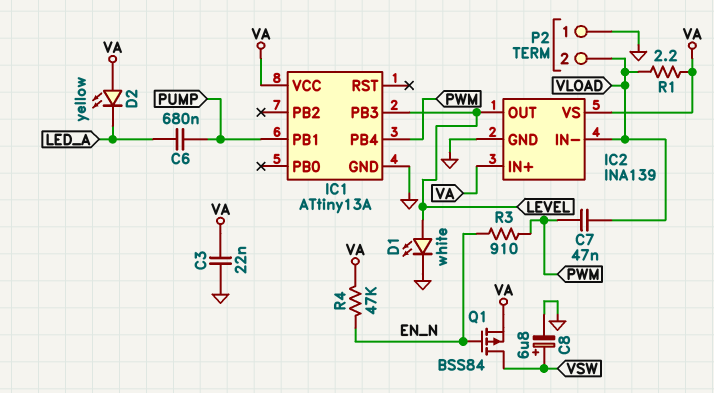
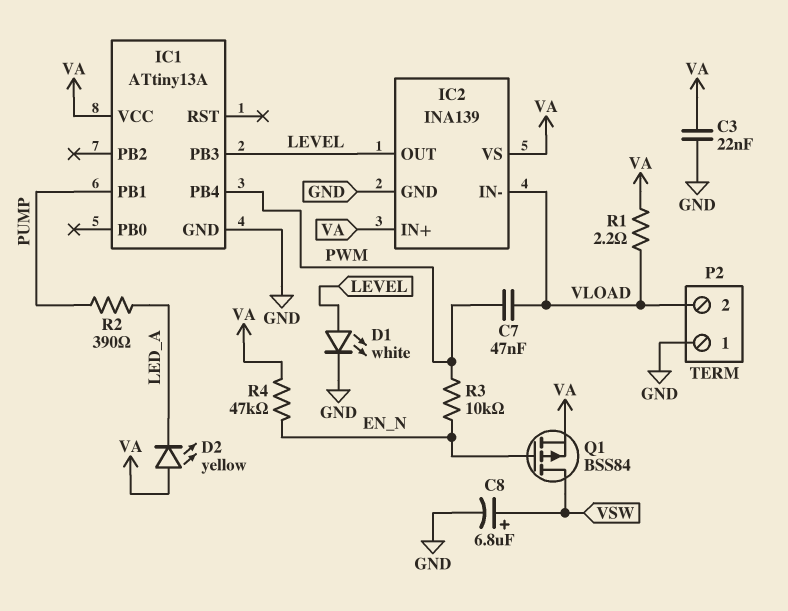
C6: 680nF (LED_A, PUMP) -> none
R2: none -> 390 (LED_A, PUMP)
R3: 910 (EN_N, PWM) -> 10k (EN_N, PWM)

